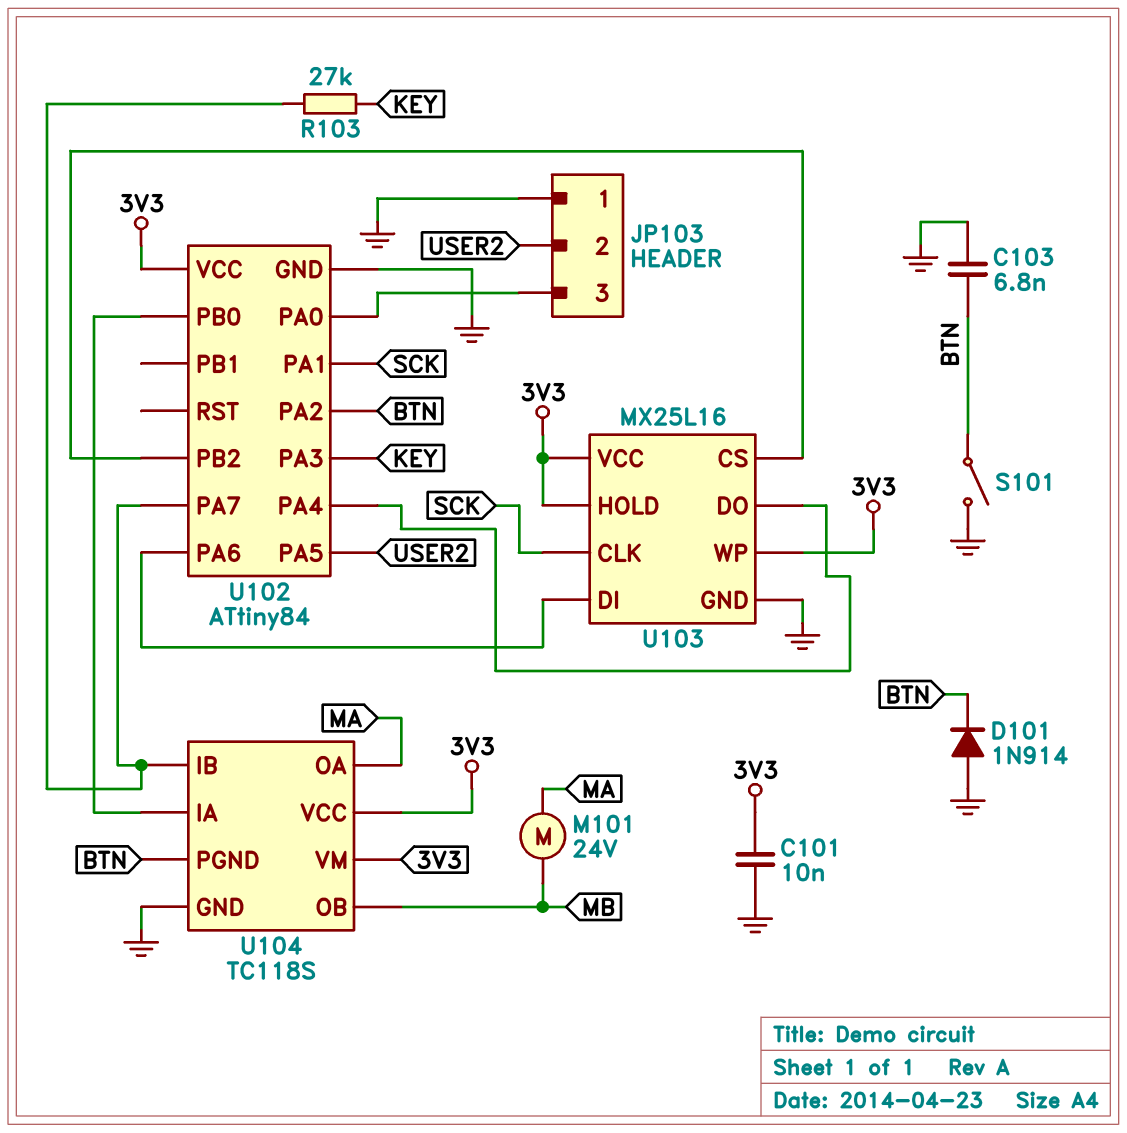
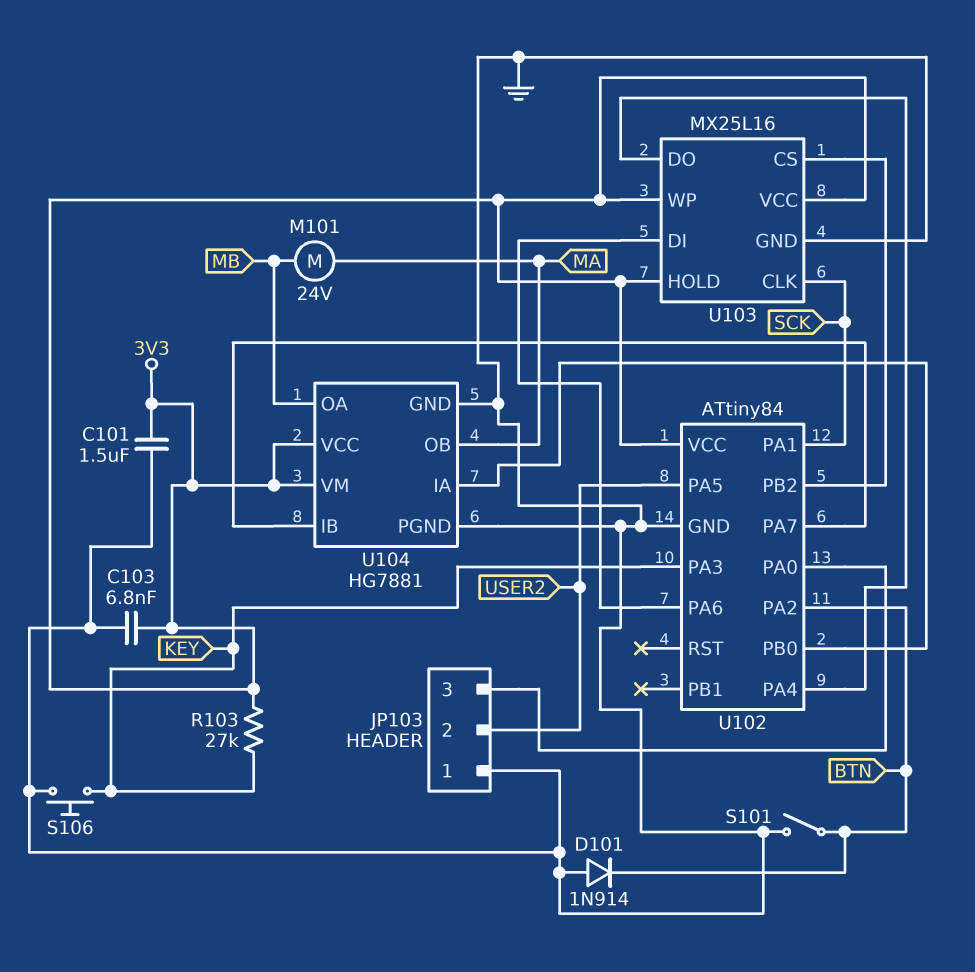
C101: 10nF (3V3, GND) -> 1.5uF (3V3, GND)
C103: 6.8nF (BTN, GND) -> 6.8nF (3V3, GND)
R103: 27k (KEY, U102/PA7) -> 27k (3V3, KEY)
S106: none -> button (GND, KEY)
U104: TC118S -> HG7881
U104 pin OA: MA -> MB
U104 pin OB: MB -> MA
U104 pin PGND: BTN -> GND

